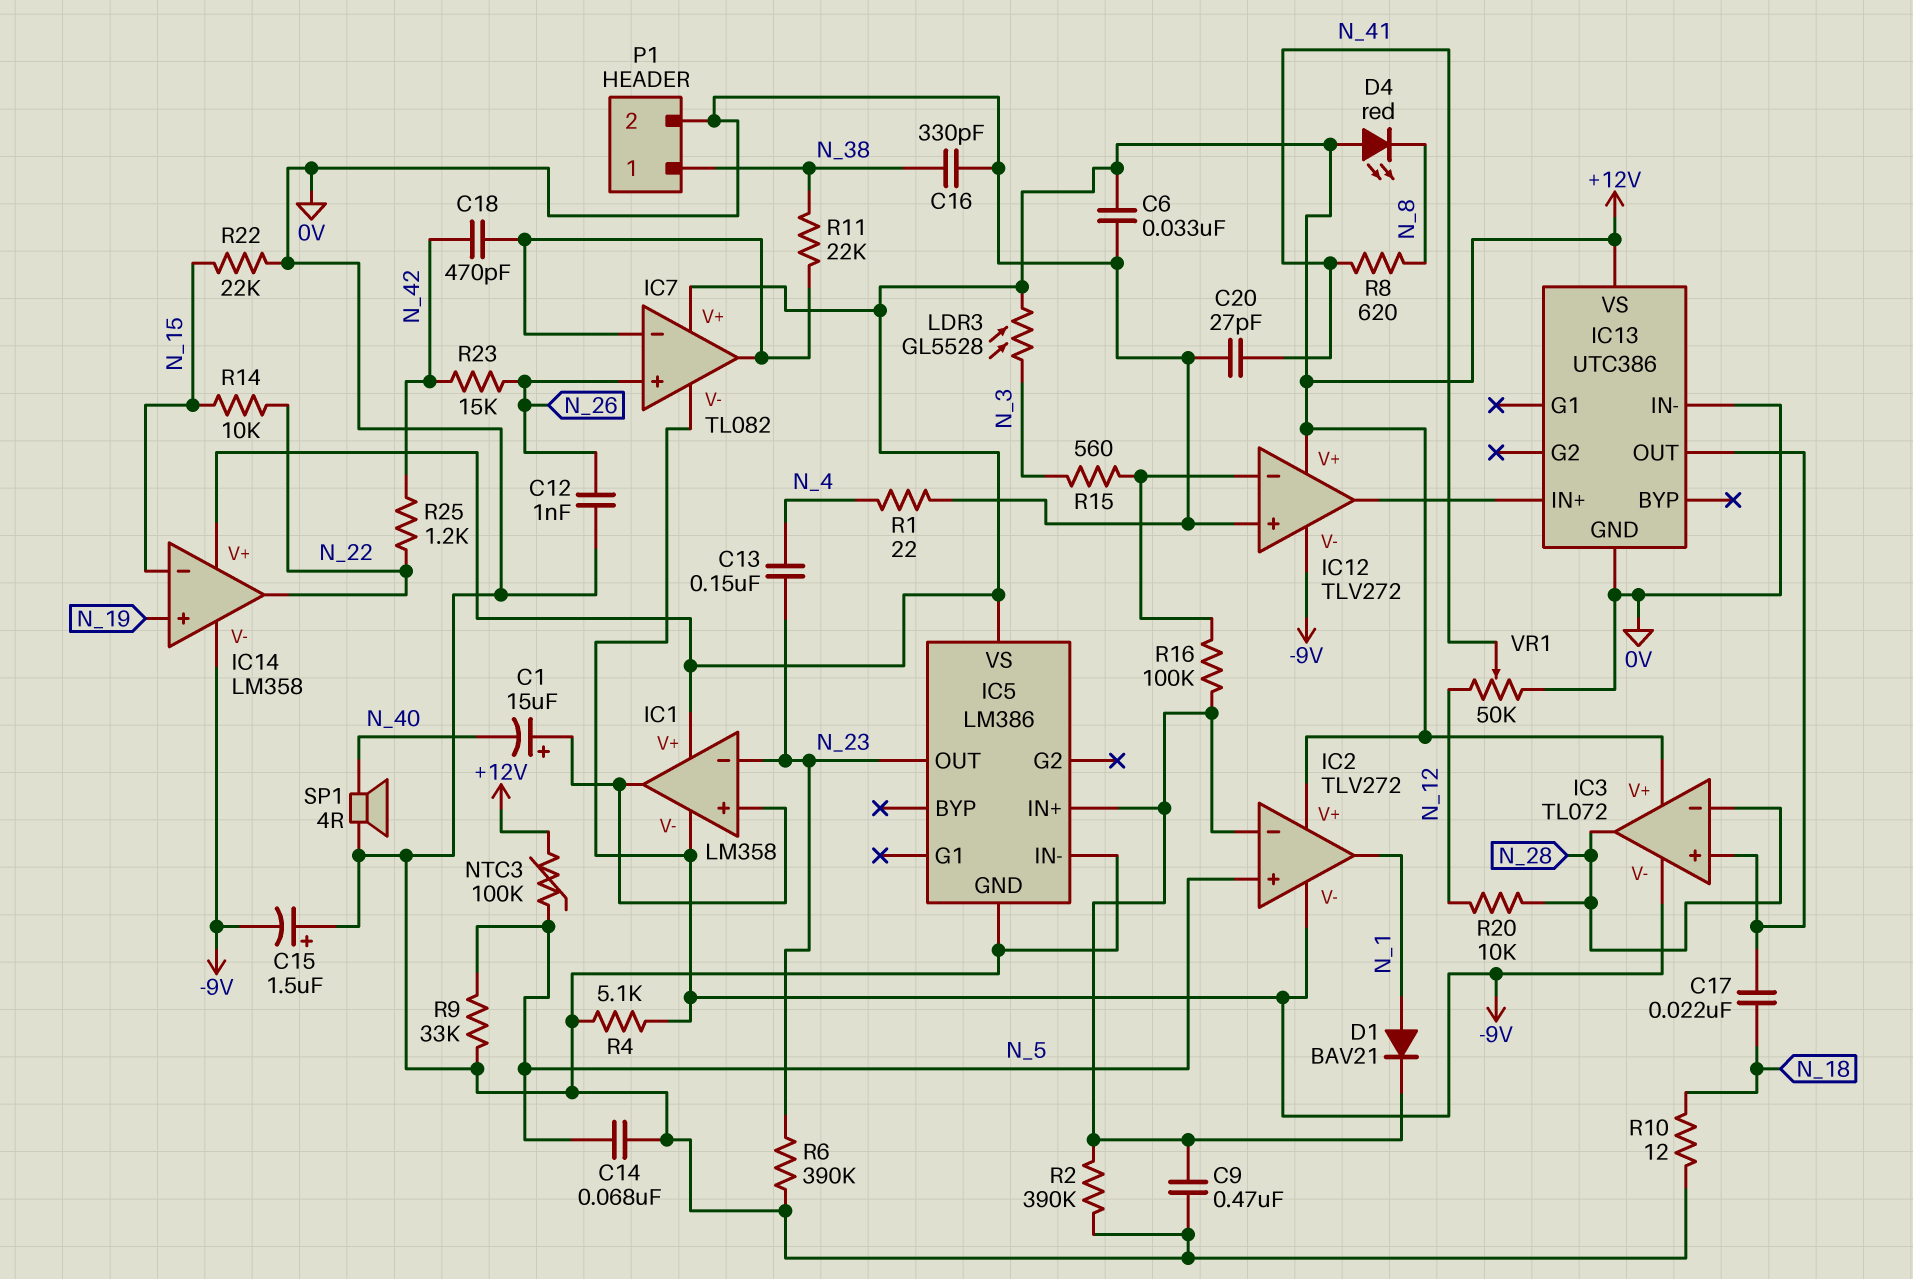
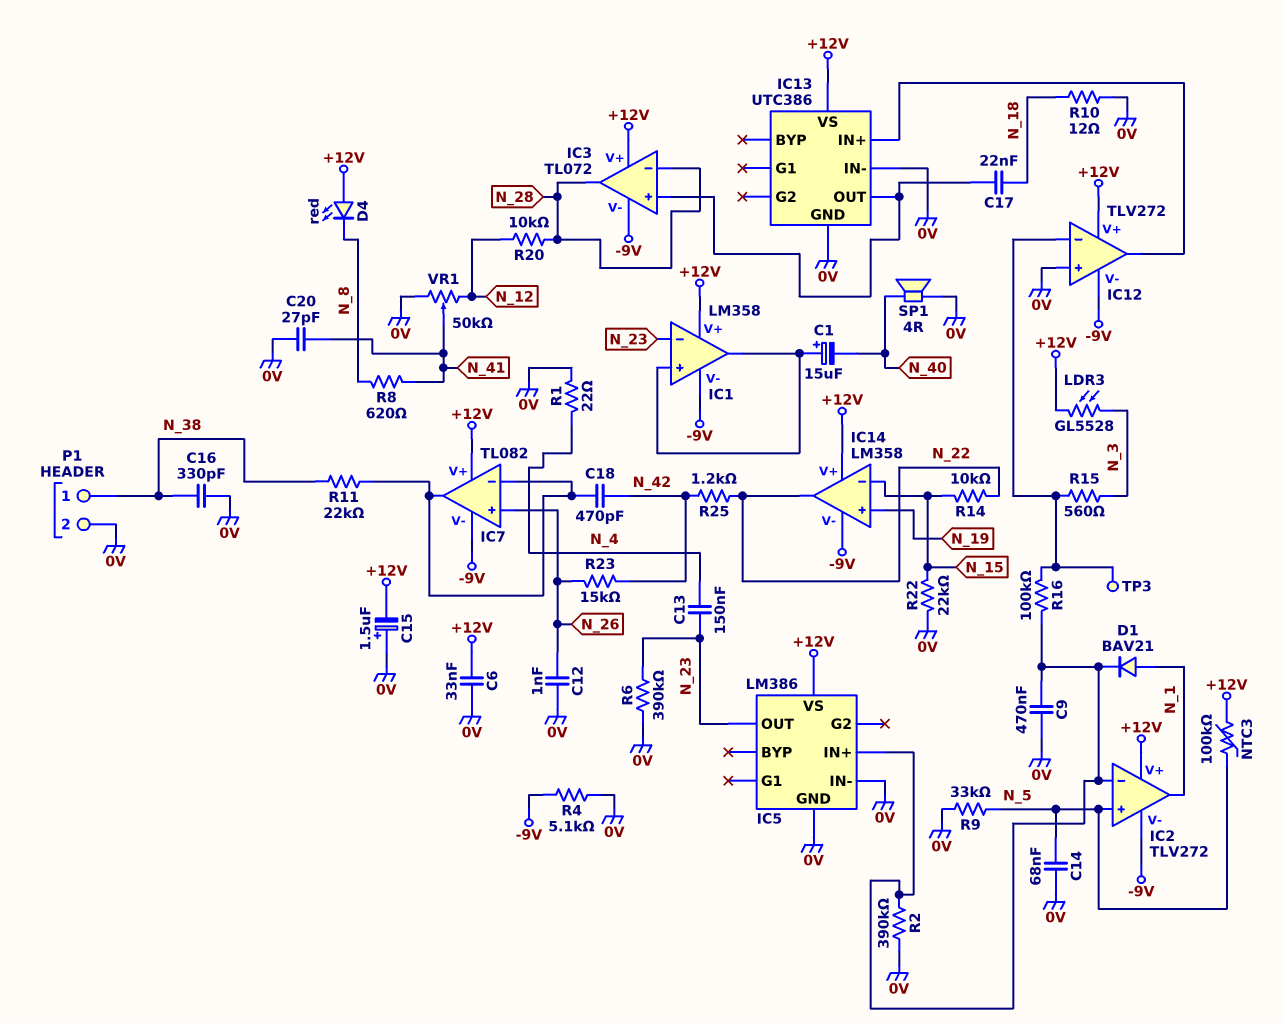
C15: 1.5uF (plus 0V, minus -9V) -> 1.5uF (plus 0V, minus +12V)
TP3: none -> test point (IC12/in-)

